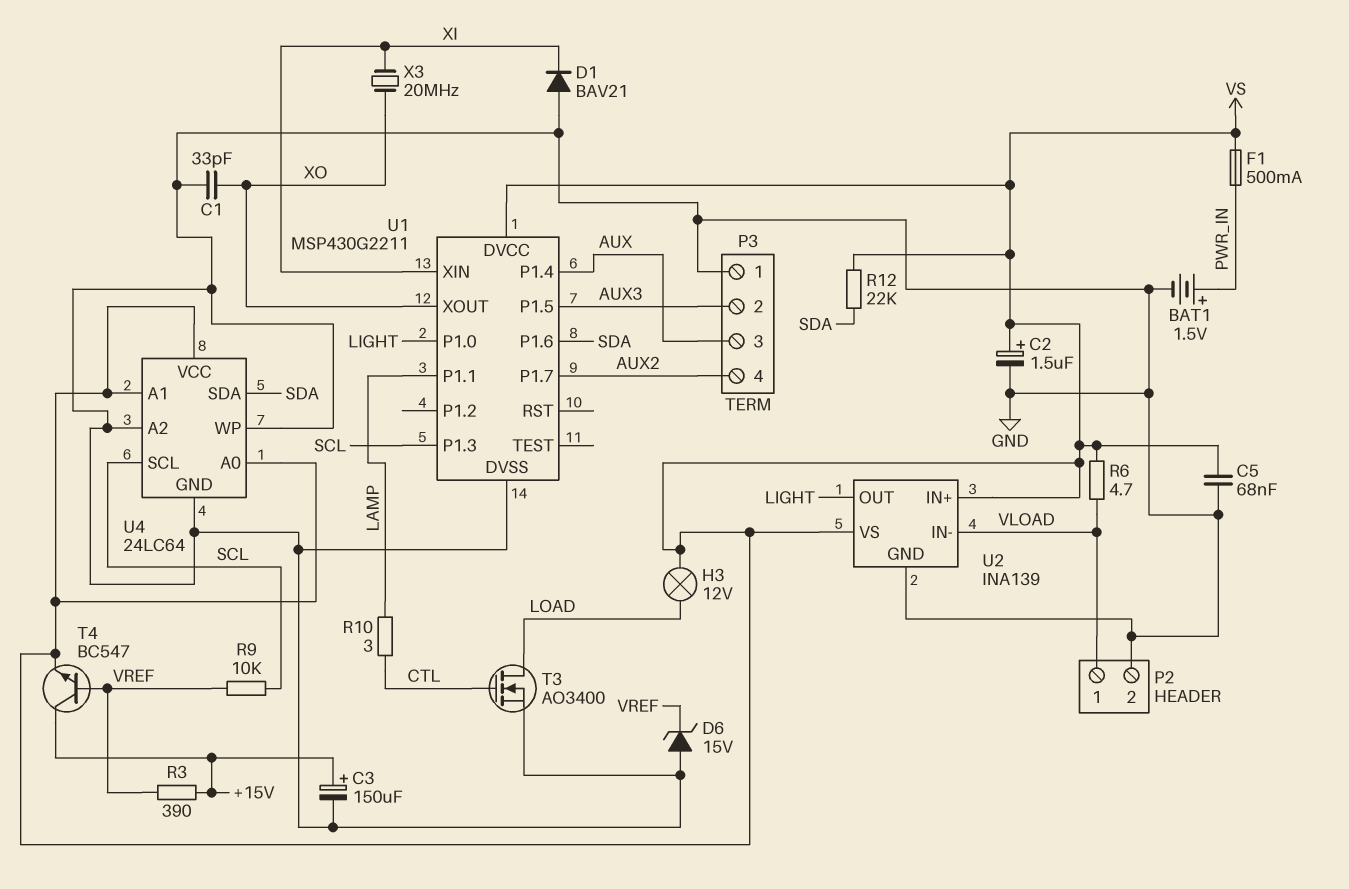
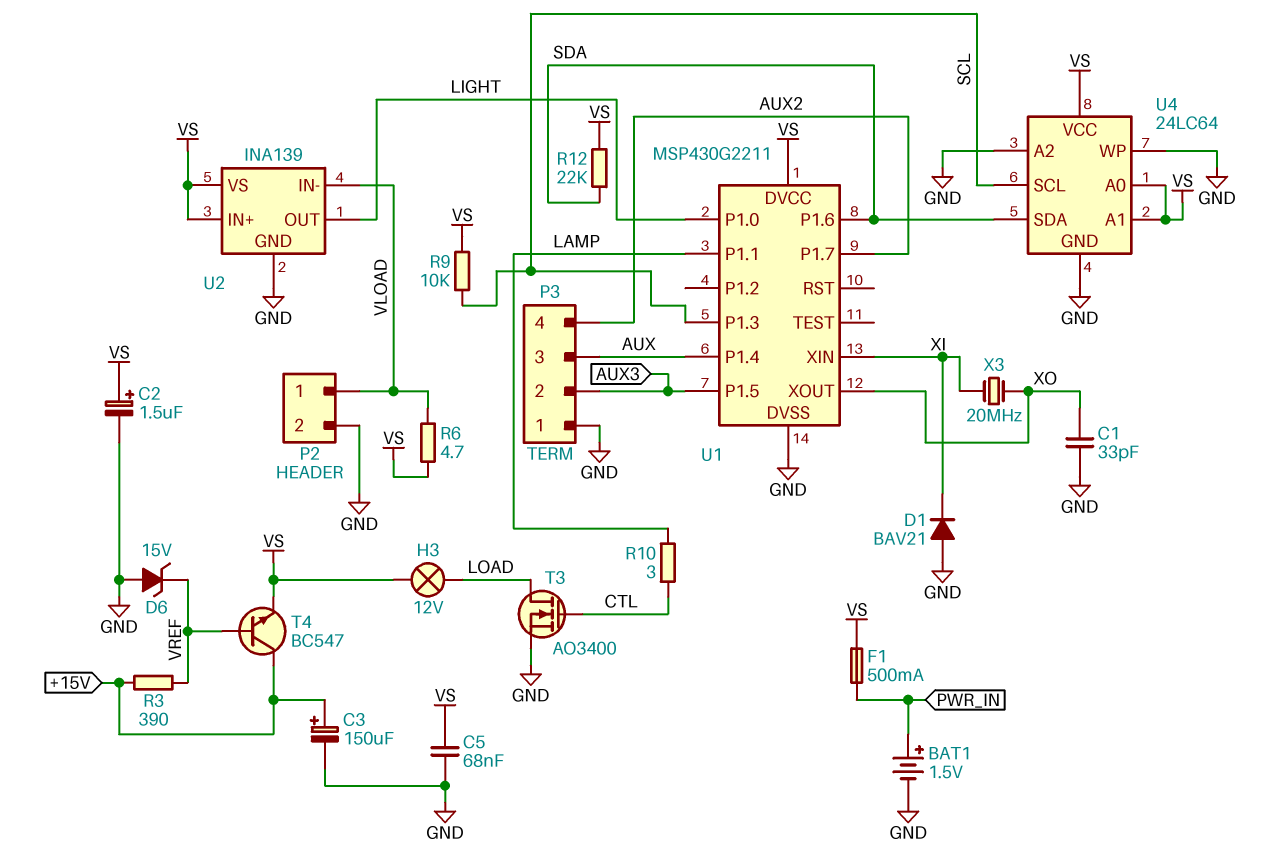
R9: 10k (SCL, VREF) -> 10k (SCL, VS)

